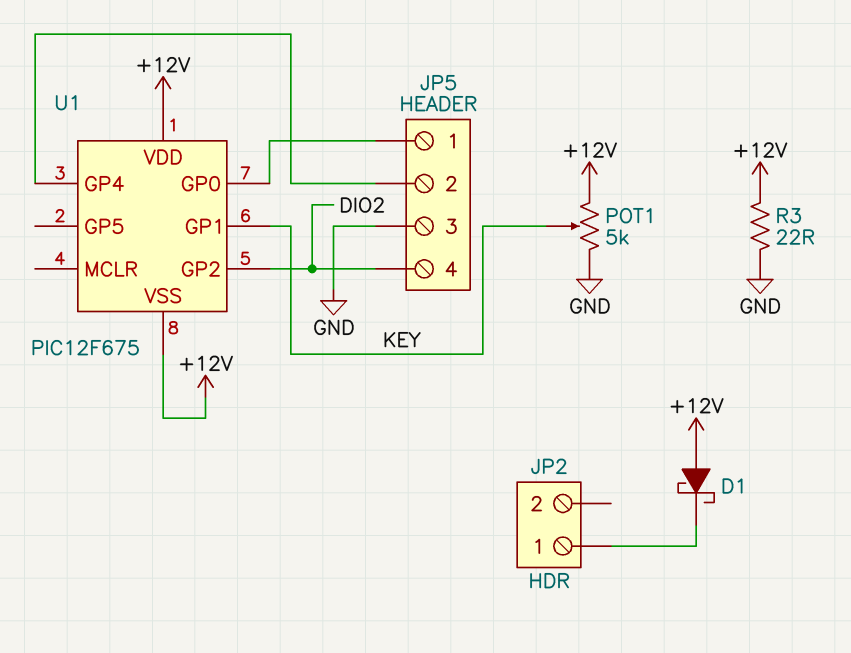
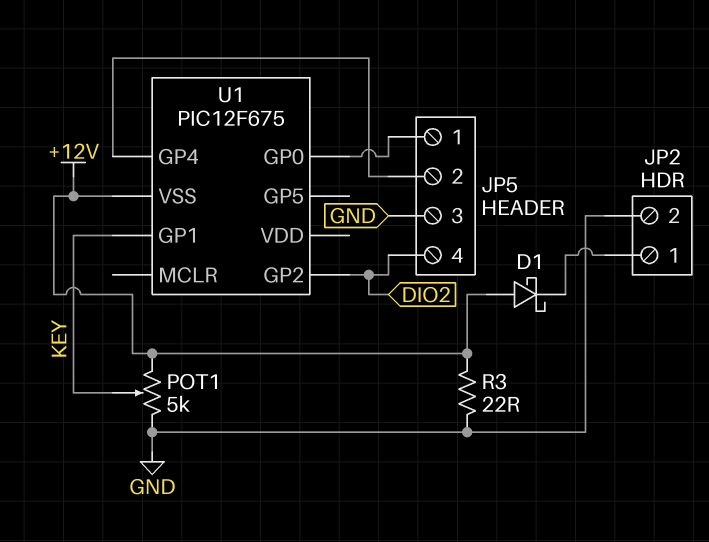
JP2 pin 2: none -> GND
U1 pin VDD: +12V -> none

